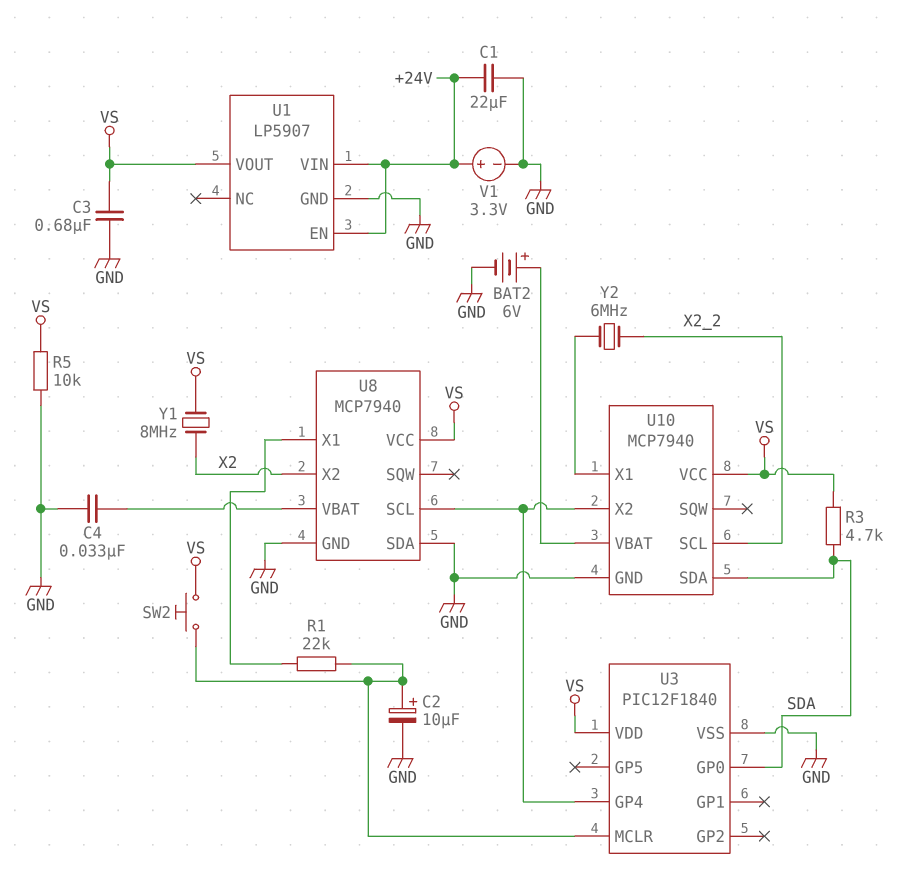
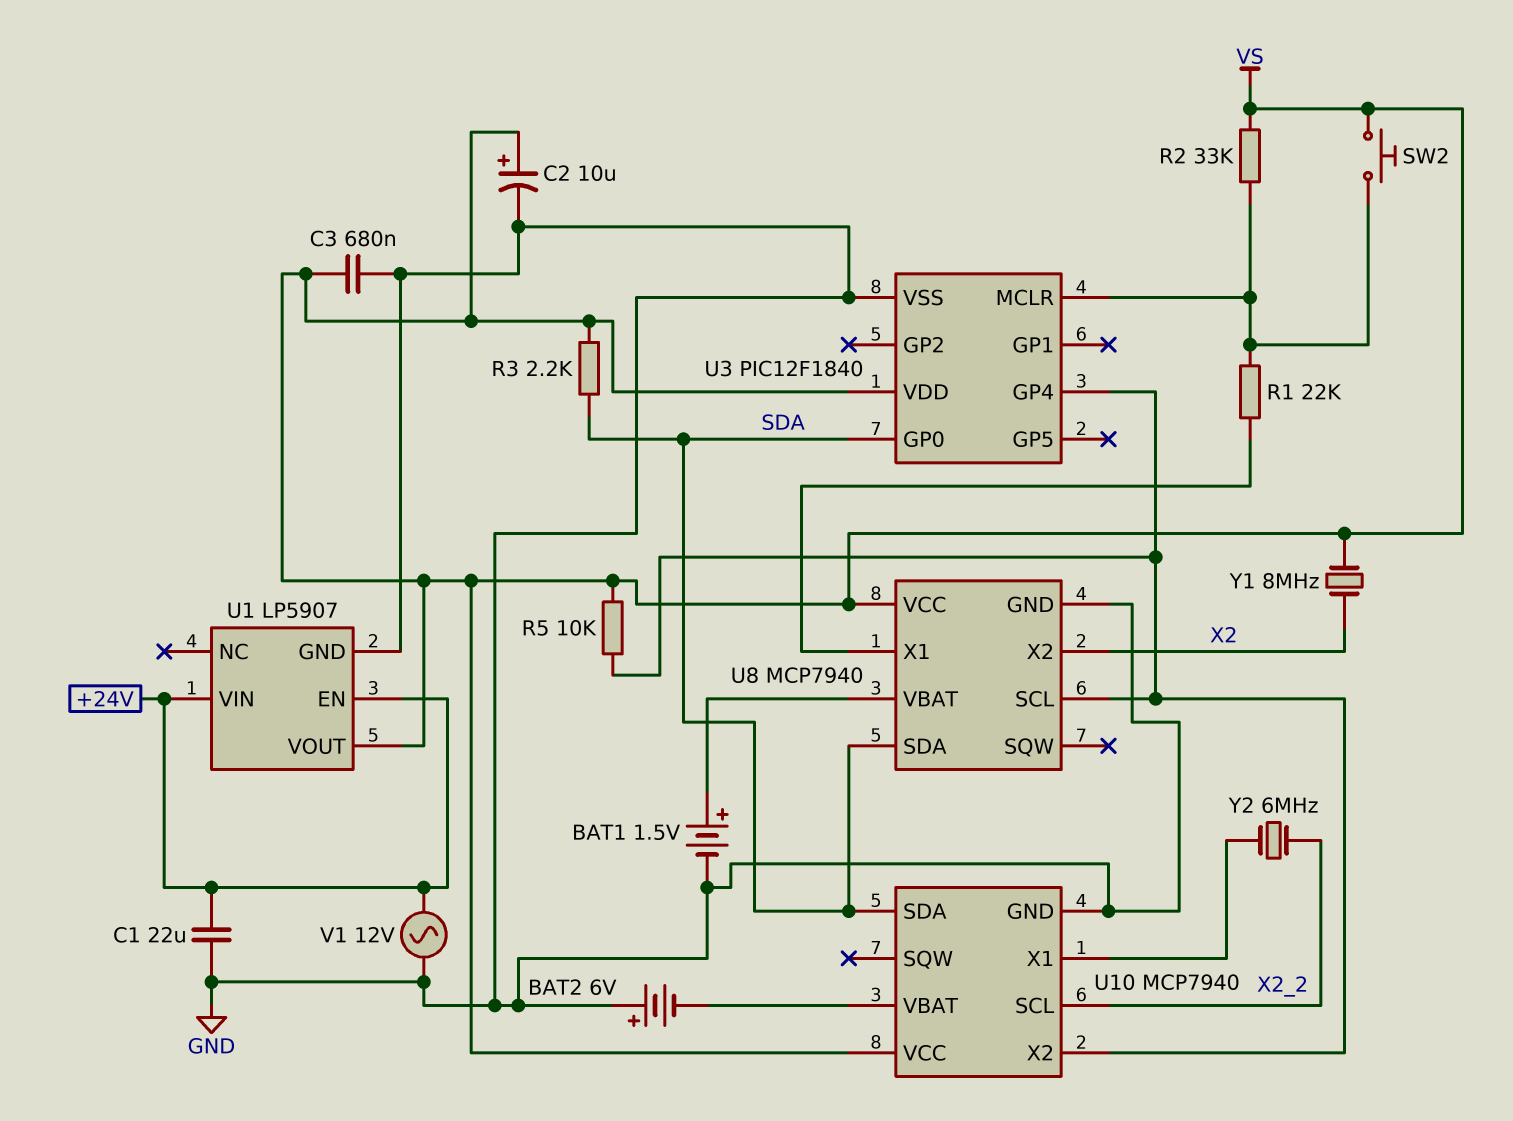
BAT1: none -> 1.5V (plus U8/VBAT, minus GND)
BAT2: 6V (plus U10/VBAT, minus GND) -> 6V (plus GND, minus U10/VBAT)
C2: 10uF (plus U3/MCLR, minus GND) -> 10uF (plus VS, minus GND)
C4: 33nF (GND, U8/VBAT) -> none
R2: none -> 33k (U3/MCLR, VS)
R3: 4.7k (SDA, VS) -> 2.2k (SDA, VS)
R5: 10k (GND, VS) -> 10k (U3/GP4, VS)
U8 pin SDA: GND -> SDA
V1: 3.3V (plus +24V, minus GND) -> AC 12V (+24V, GND)

